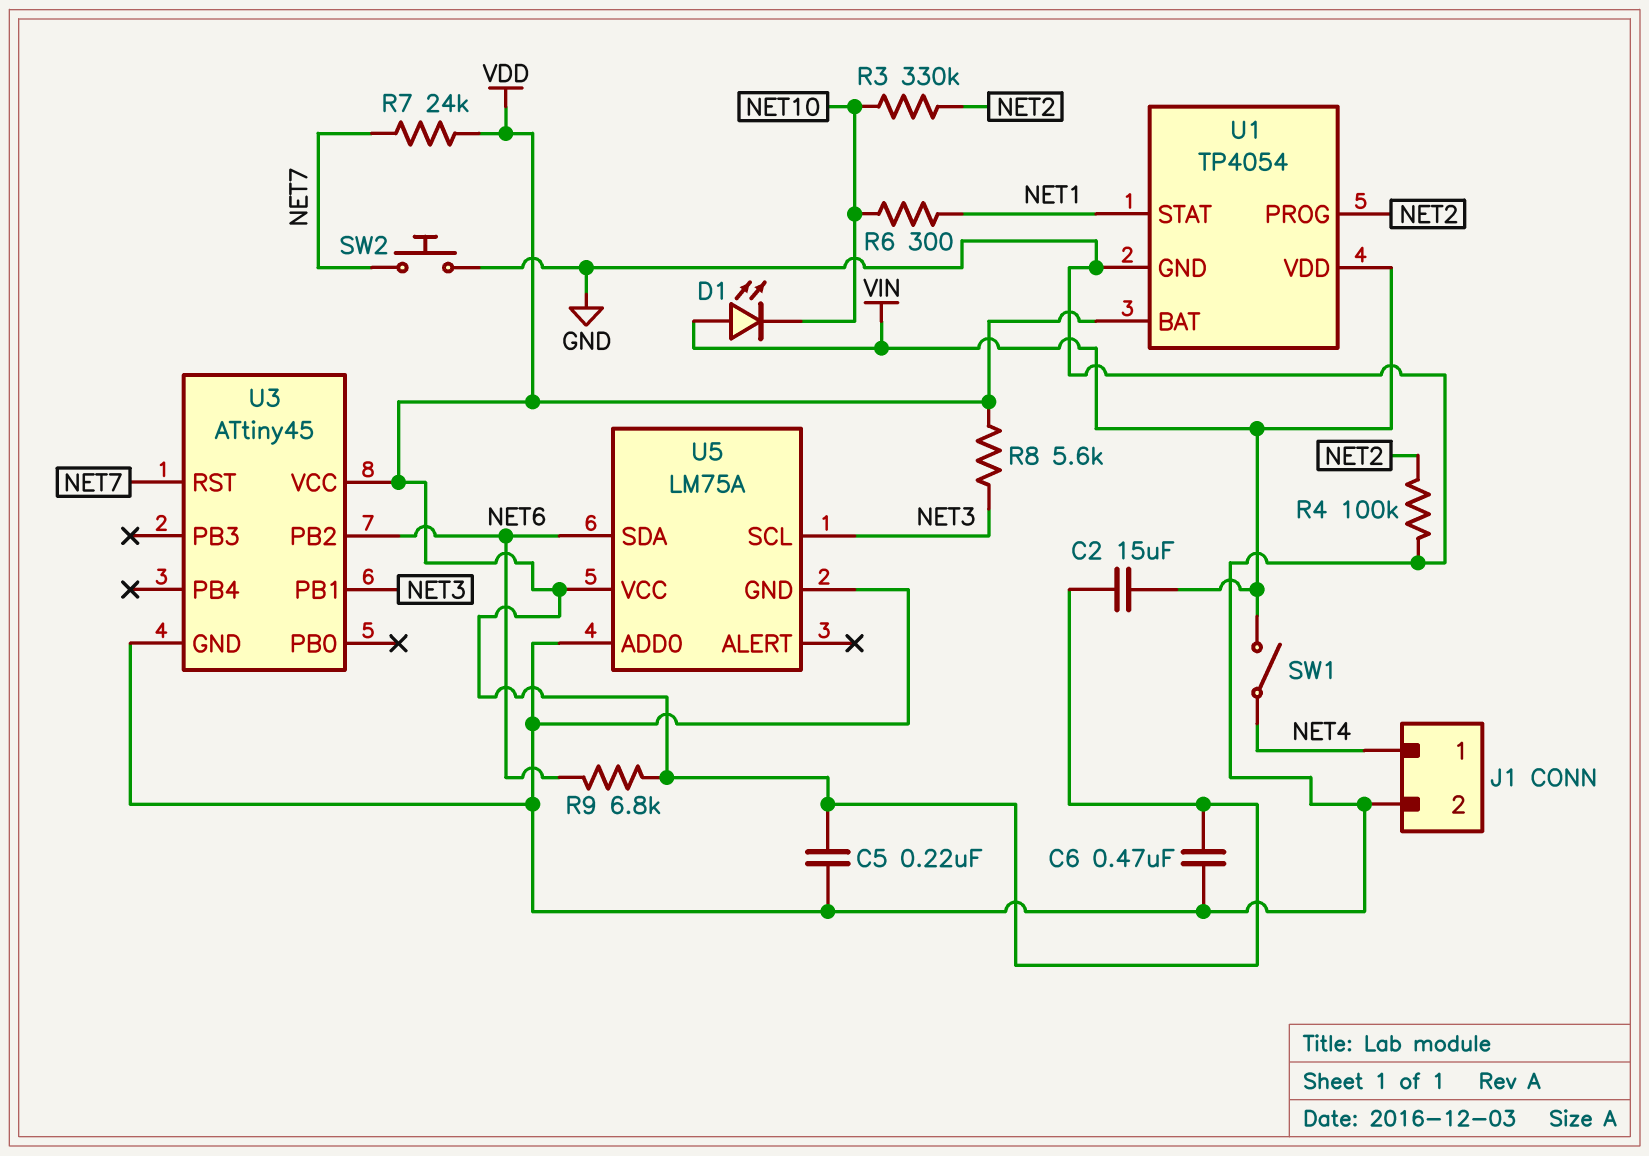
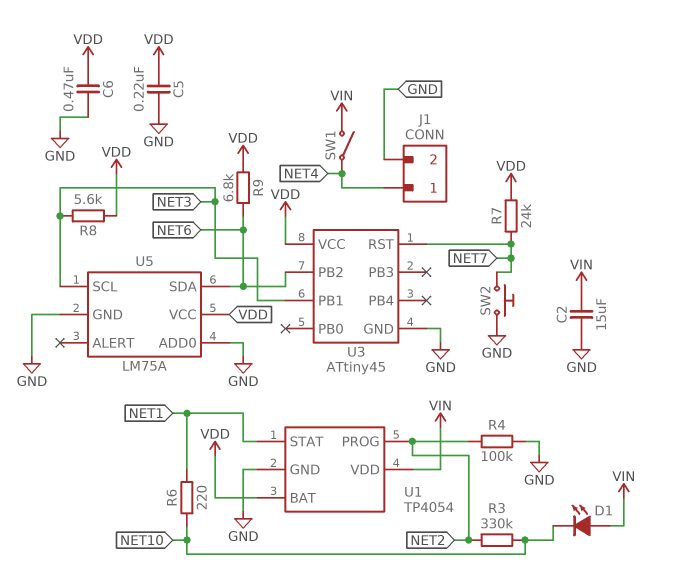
C2: 15uF (VDD, VIN) -> 15uF (GND, VIN)
R6: 300 (NET1, NET10) -> 220 (NET1, NET10)

